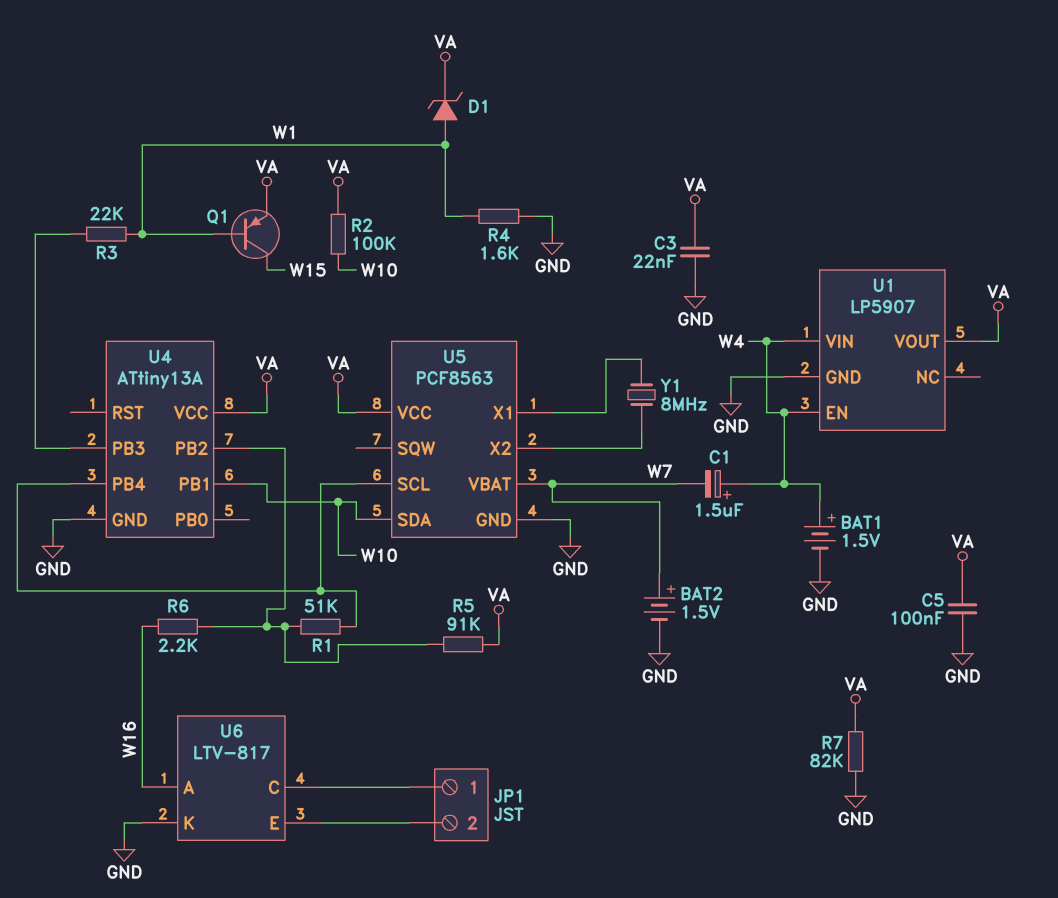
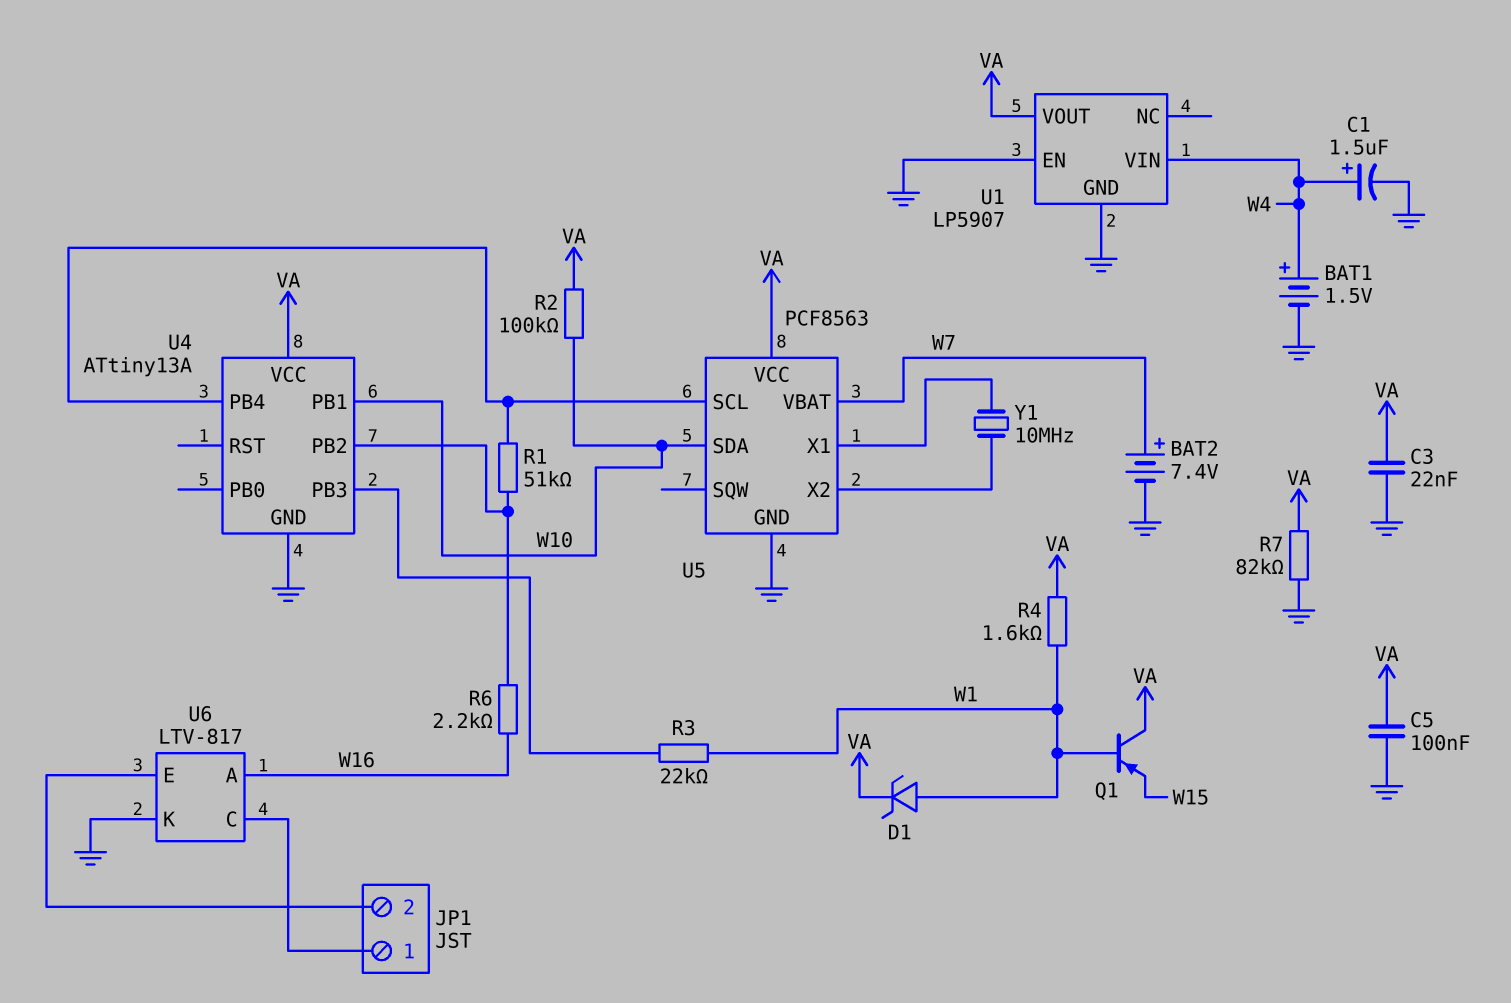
BAT2: 1.5V (plus W7, minus GND) -> 7.4V (plus W7, minus GND)
C1: 1.5uF (plus W4, minus W7) -> 1.5uF (plus W4, minus GND)
Q1: PNP (B W1, C W15, E VA) -> PNP (B W1, C VA, E W15)
R4: 1.6k (GND, W1) -> 1.6k (VA, W1)
R5: 91k (U4/PB2, VA) -> none
U1 pin EN: W4 -> GND
Y1: 8MHz (U5/X1, U5/X2) -> 10MHz (U5/X1, U5/X2)

